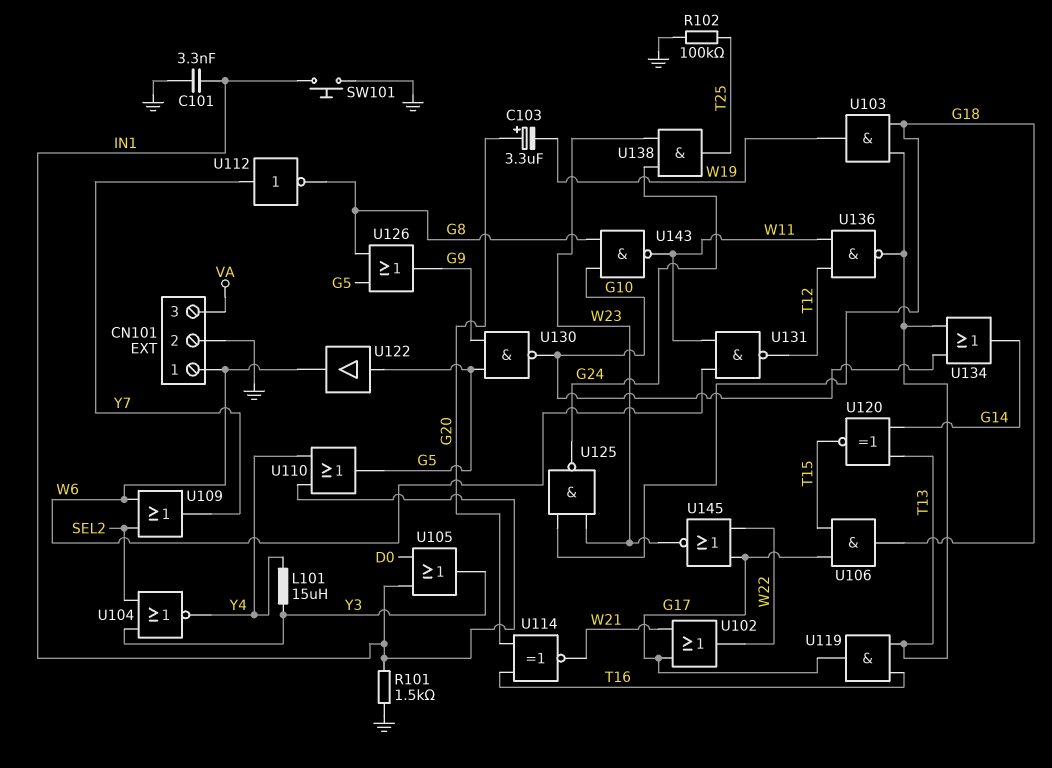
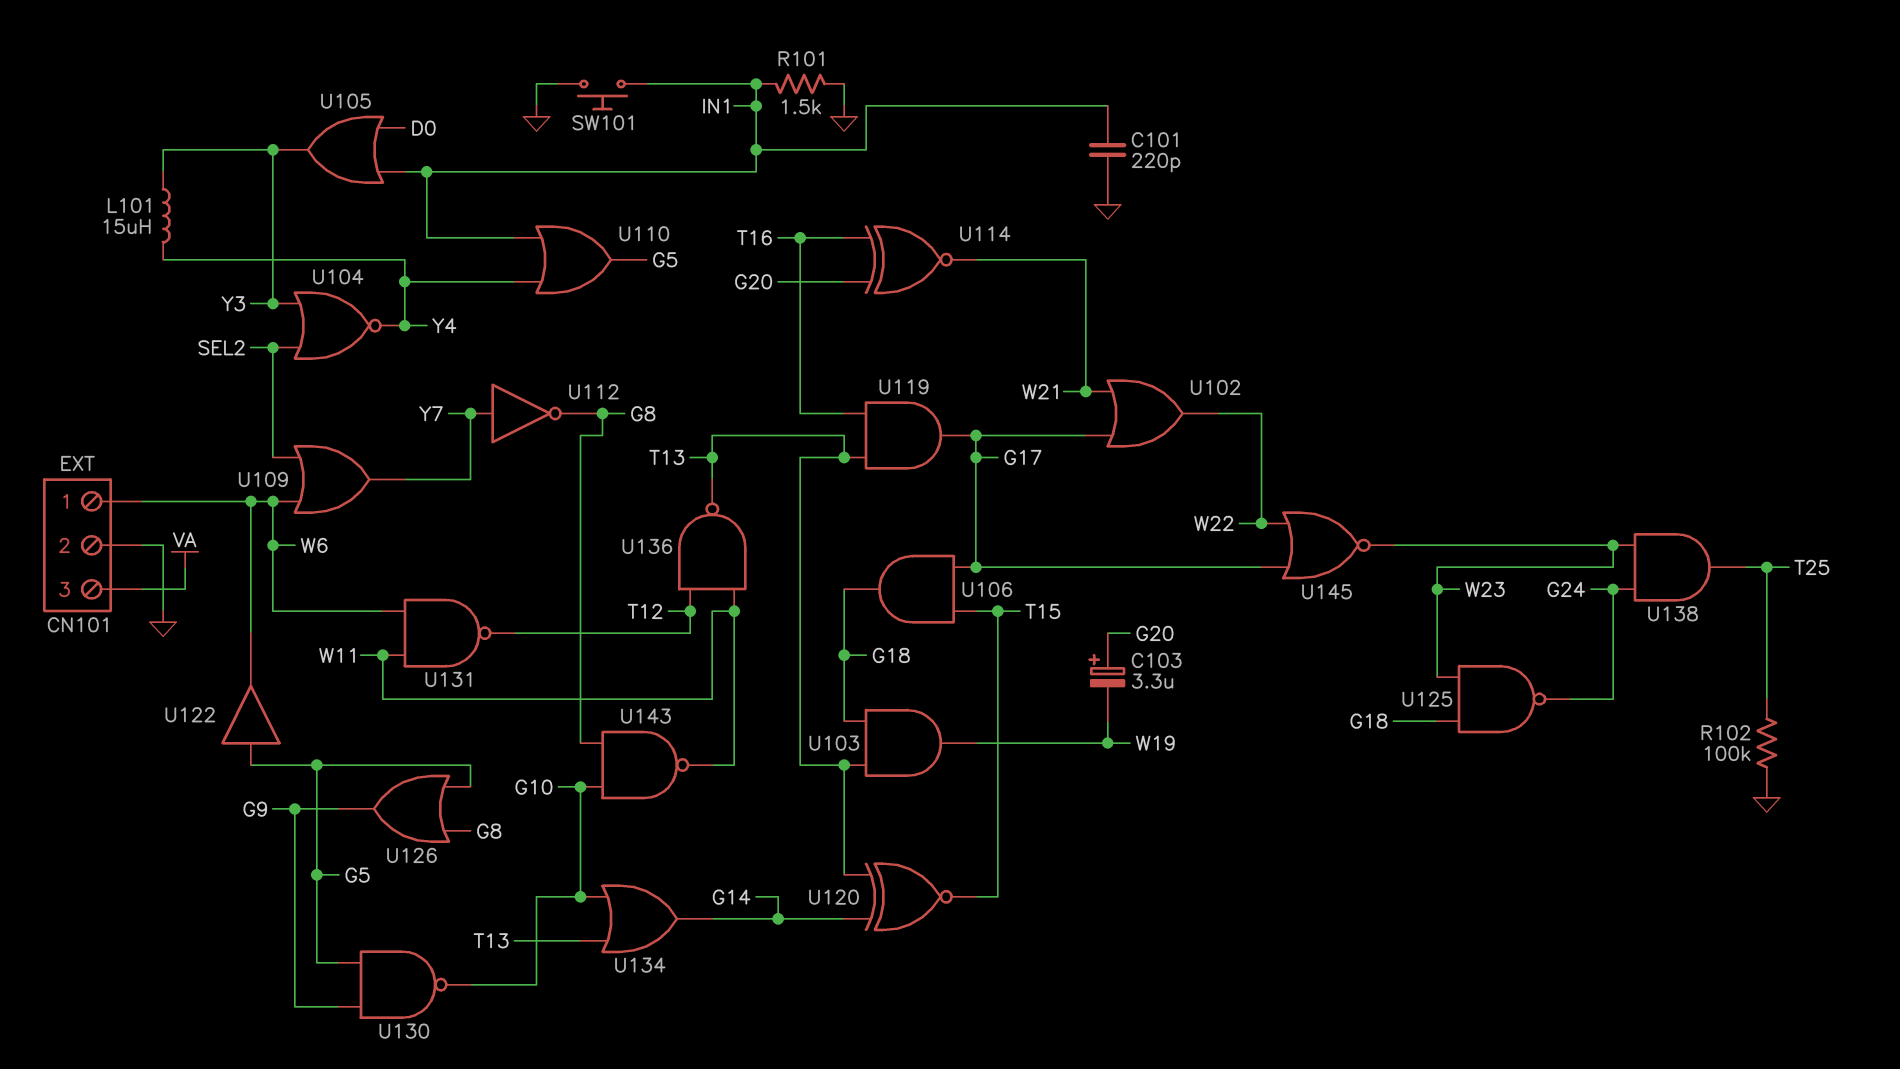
C101: 3.3nF (GND, IN1) -> 220pF (GND, IN1)

